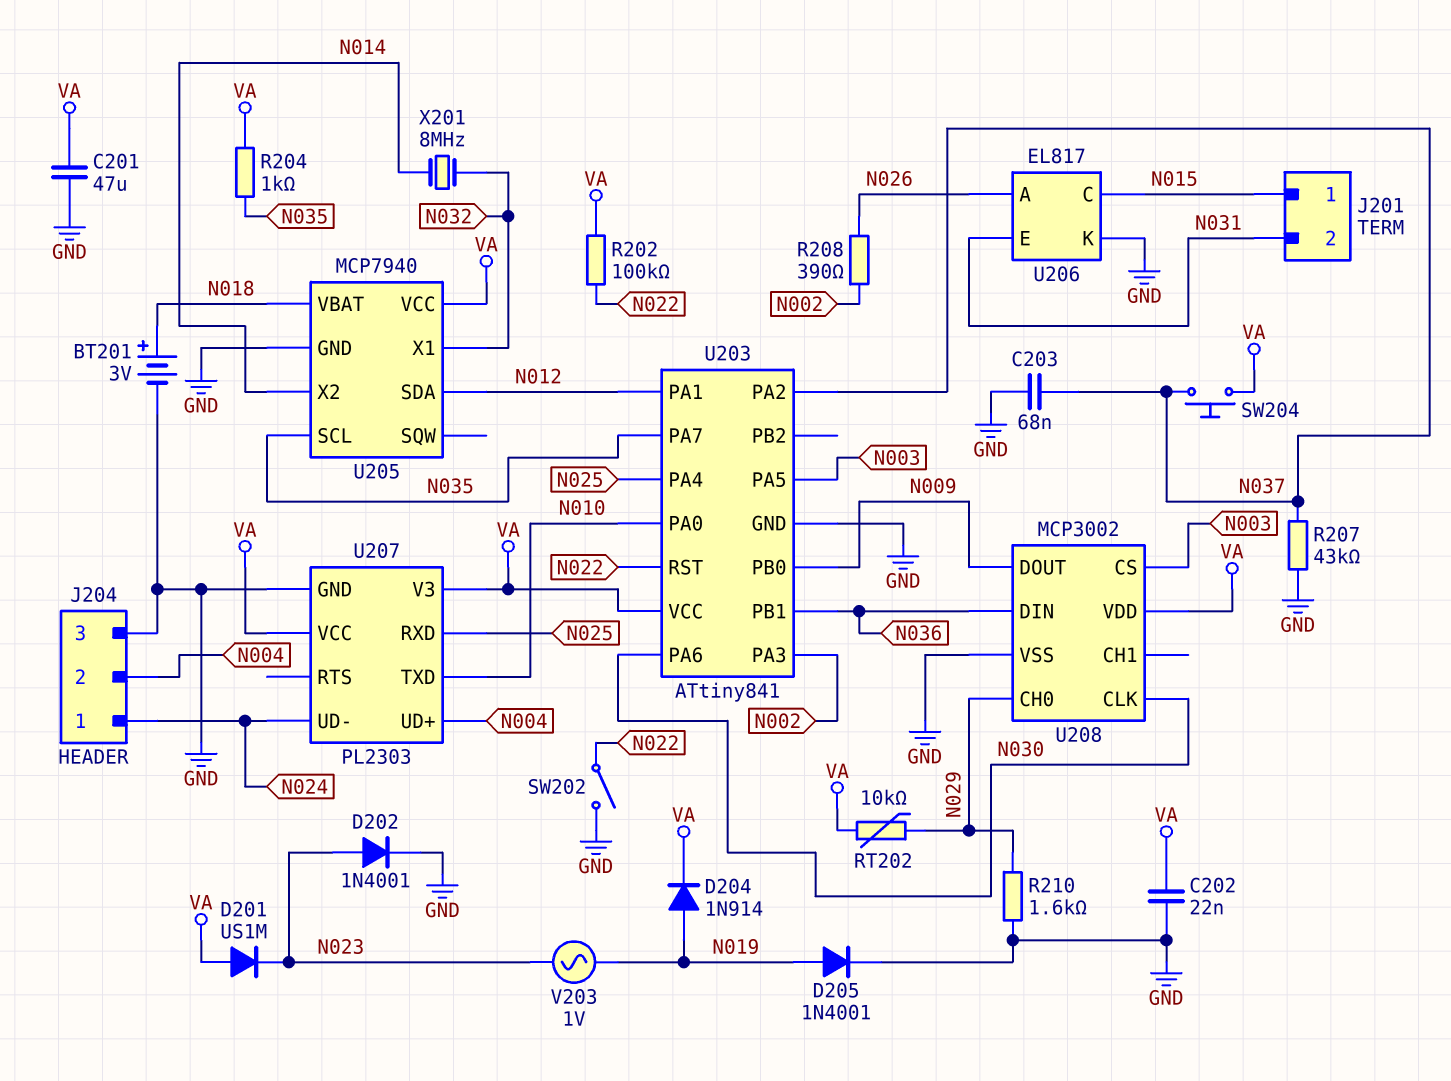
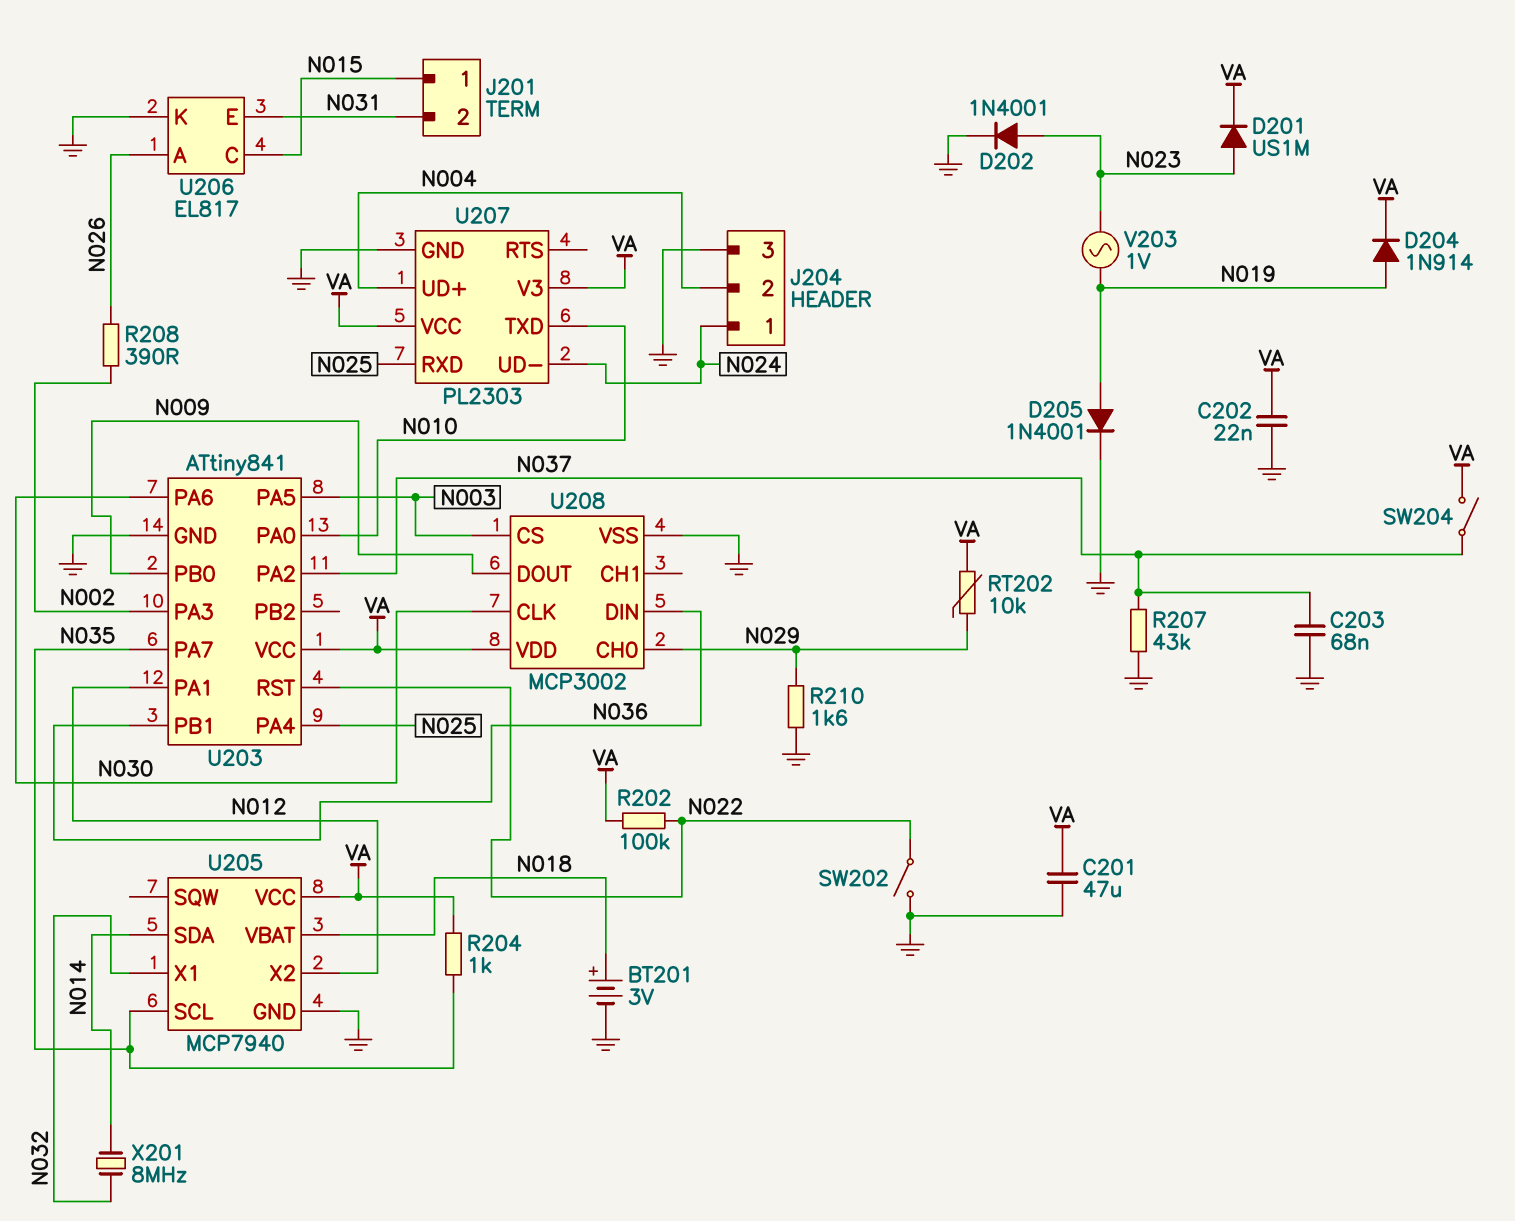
D201: diode US1M (A VA, K N023) -> diode US1M (A N023, K VA)
SW204: button (N037, VA) -> switch (N037, VA)
U205 pin SDA: N012 -> N014
U205 pin X2: N014 -> N012

